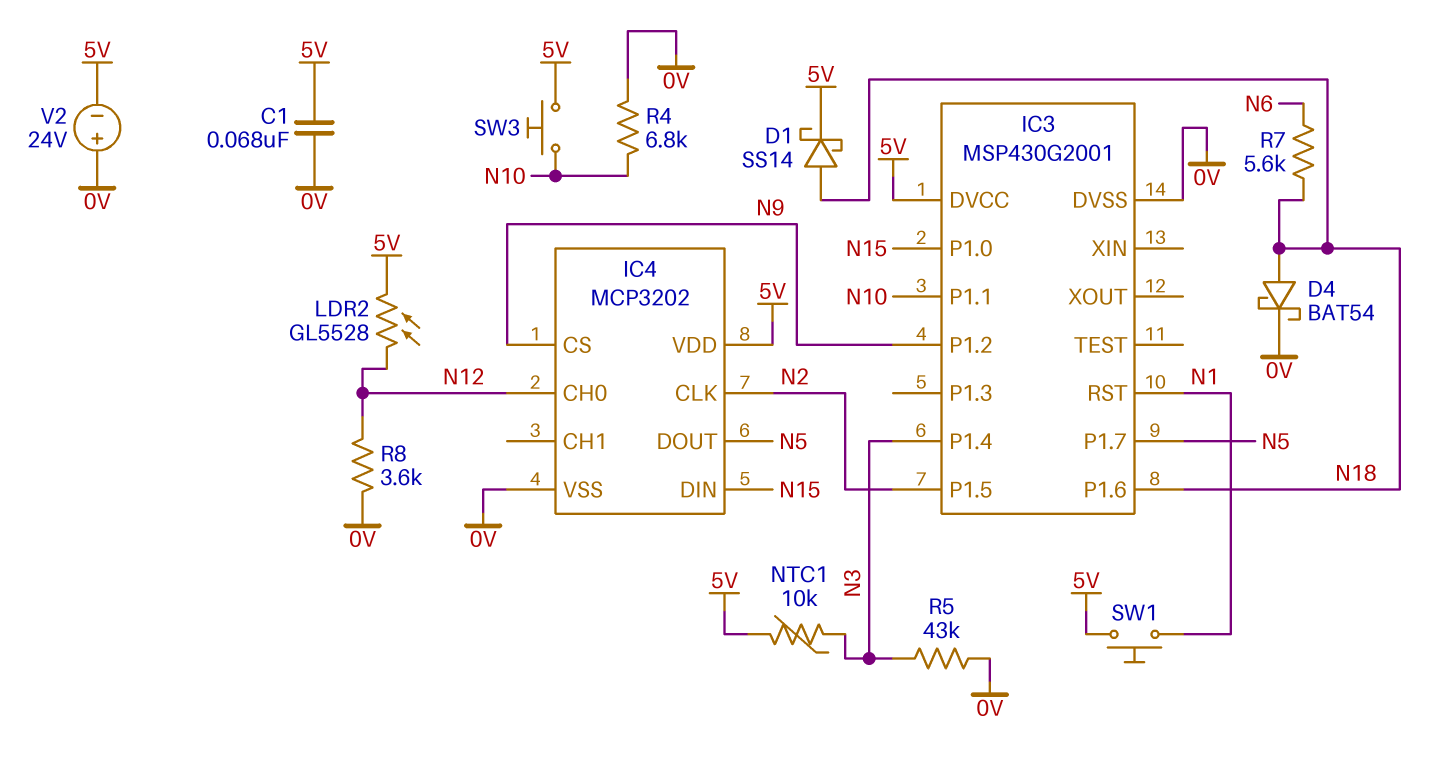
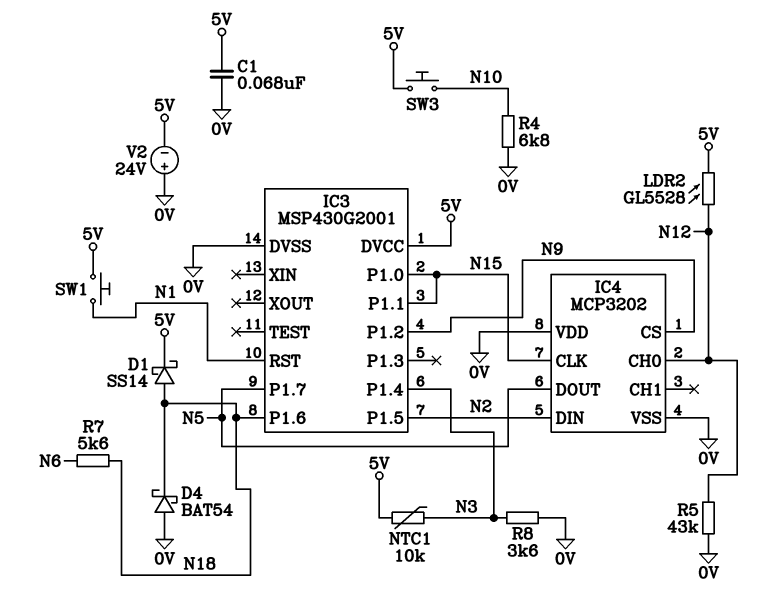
D4: schottky BAT54 (A N18, K 0V) -> schottky BAT54 (A 0V, K N18)
IC3 pin P1.1: N10 -> N15
IC4 pin CLK: N2 -> N15
IC4 pin DIN: N15 -> N2
IC4 pin VDD: 5V -> 0V
R5: 43k (0V, N3) -> 43k (0V, N12)
R8: 3.6k (0V, N12) -> 3.6k (0V, N3)

